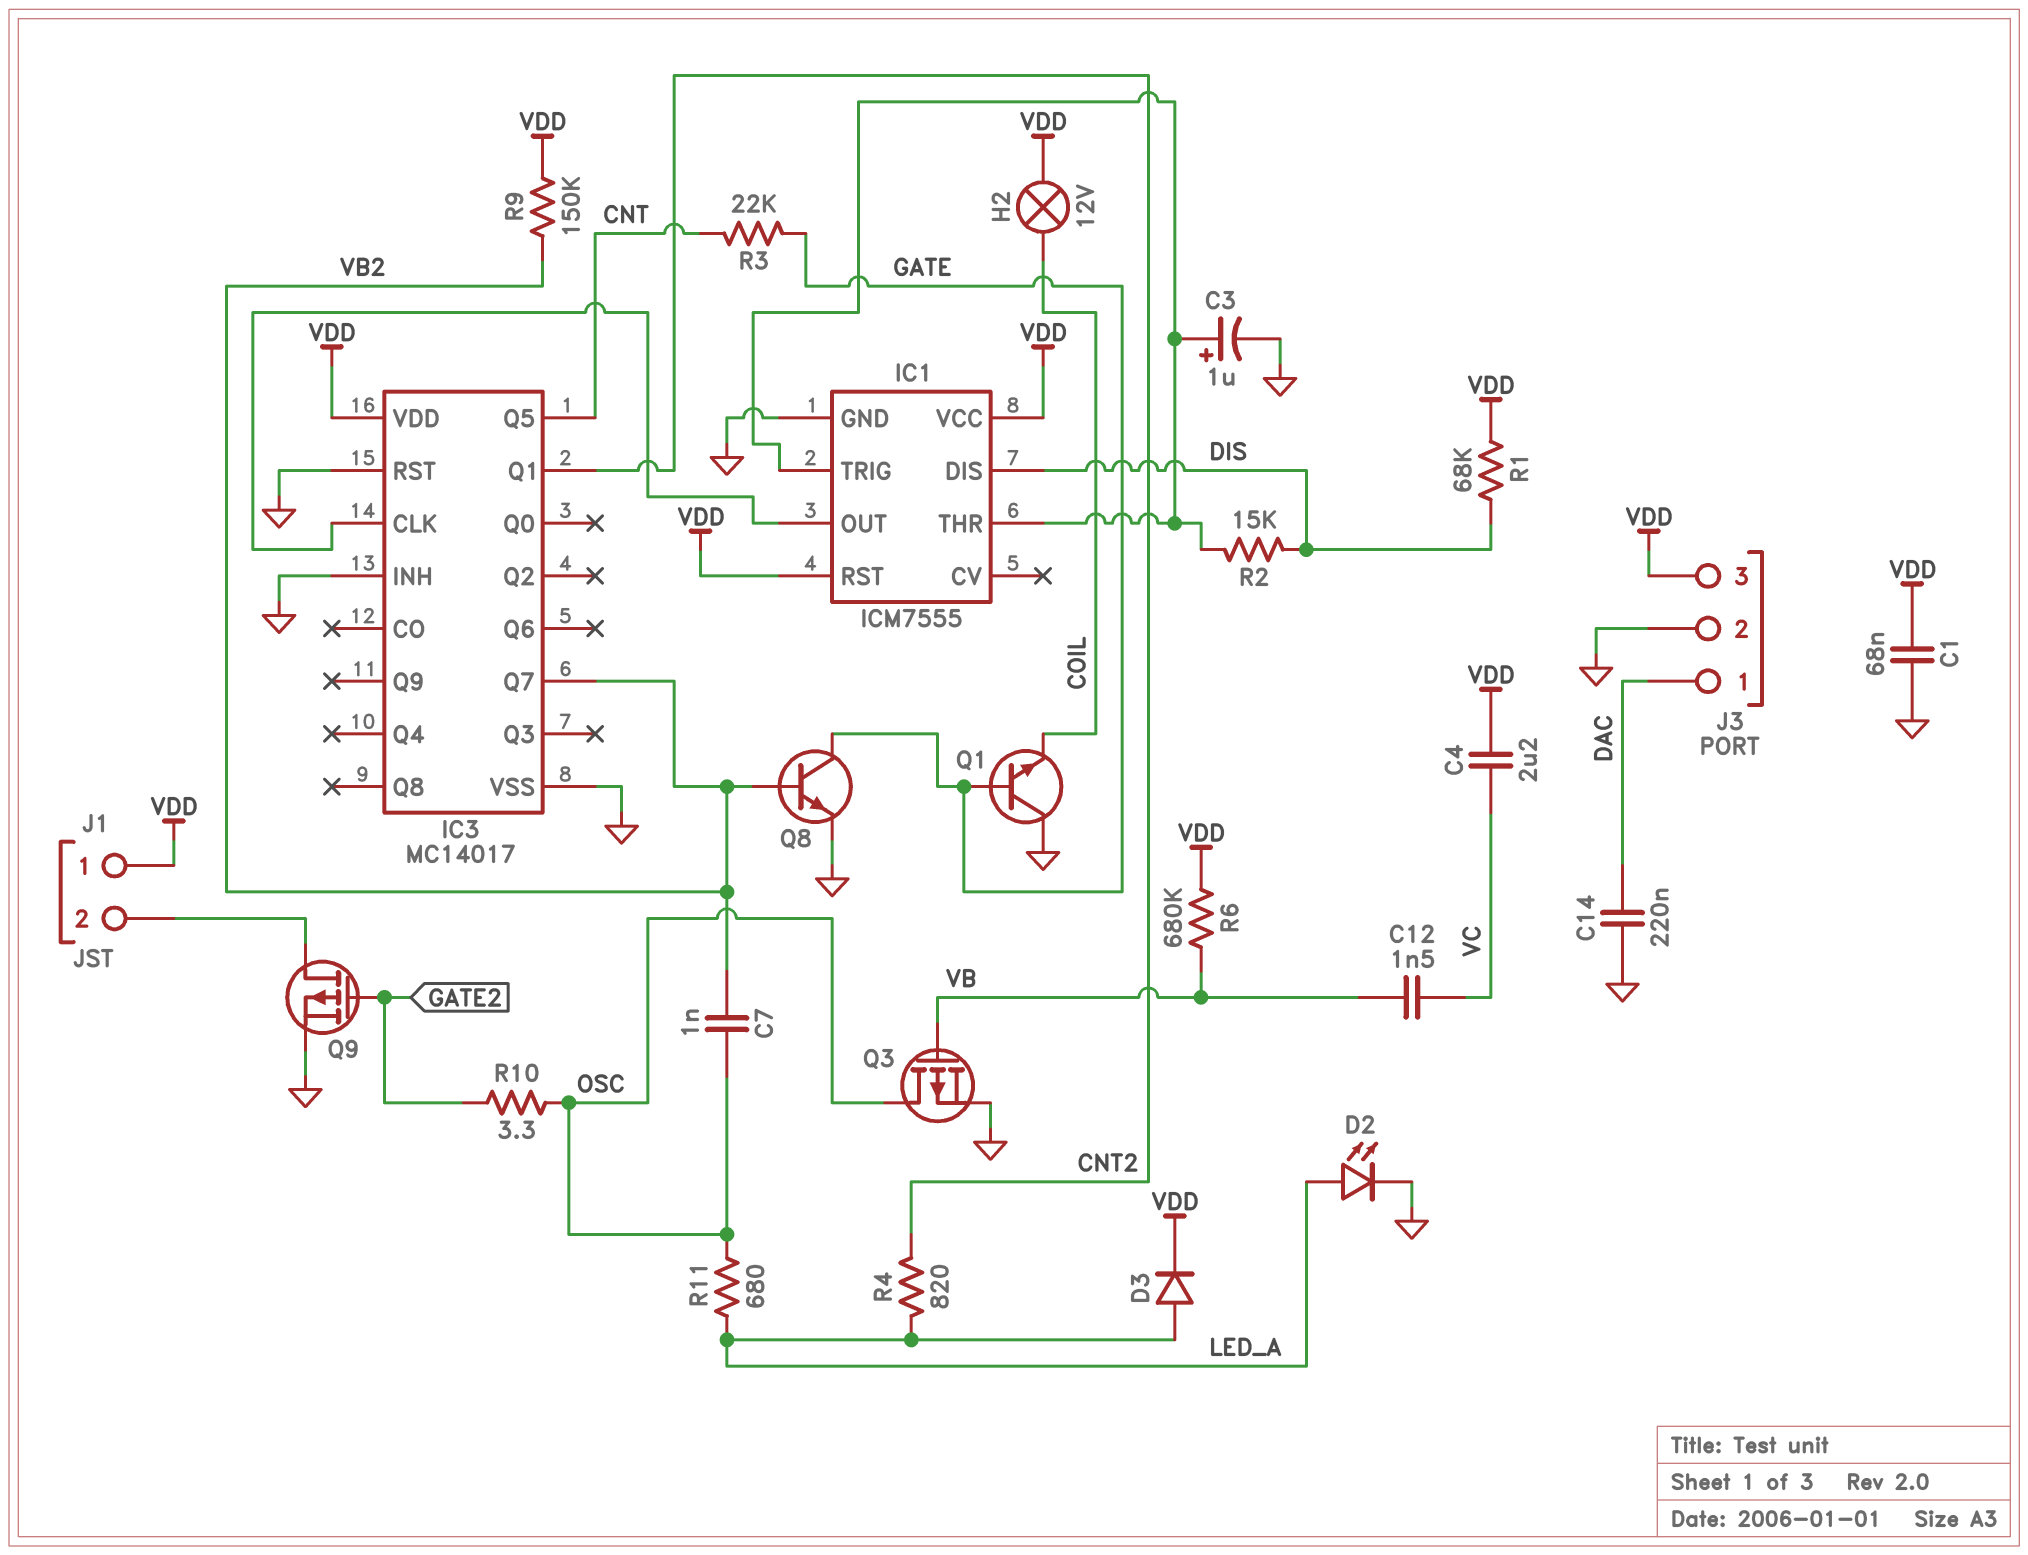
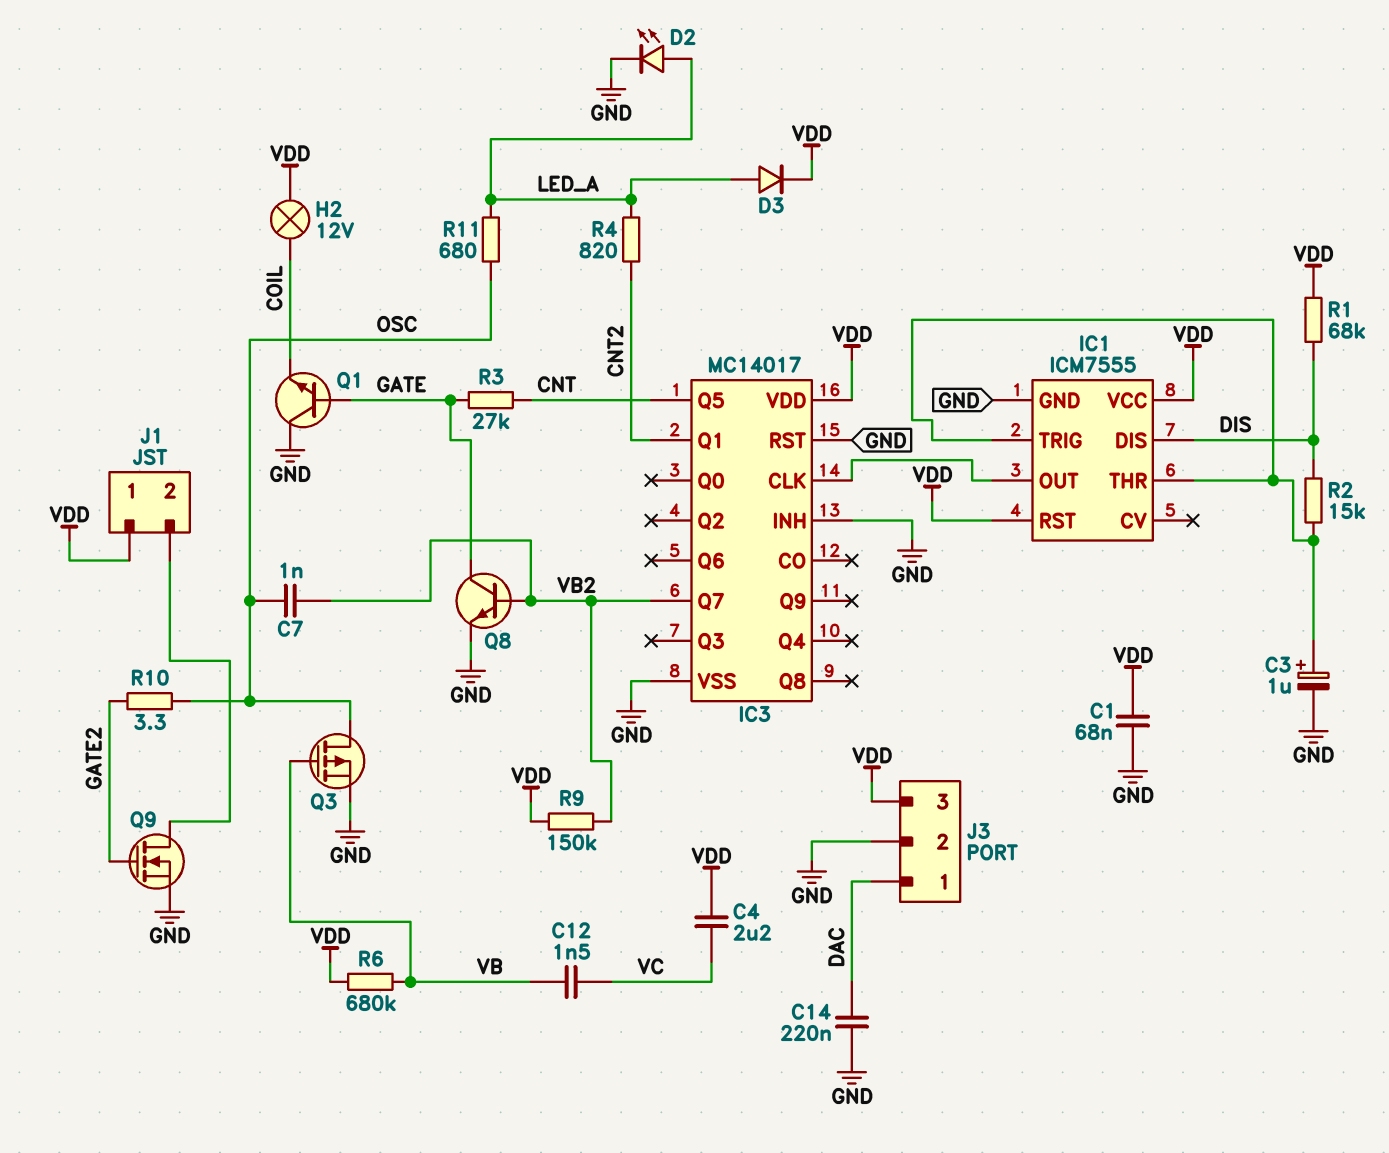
Q9: PMOS (G GATE2, D J1/2, S GND) -> NMOS (G GATE2, D J1/2, S GND)
R3: 22k (CNT, GATE) -> 27k (CNT, GATE)

